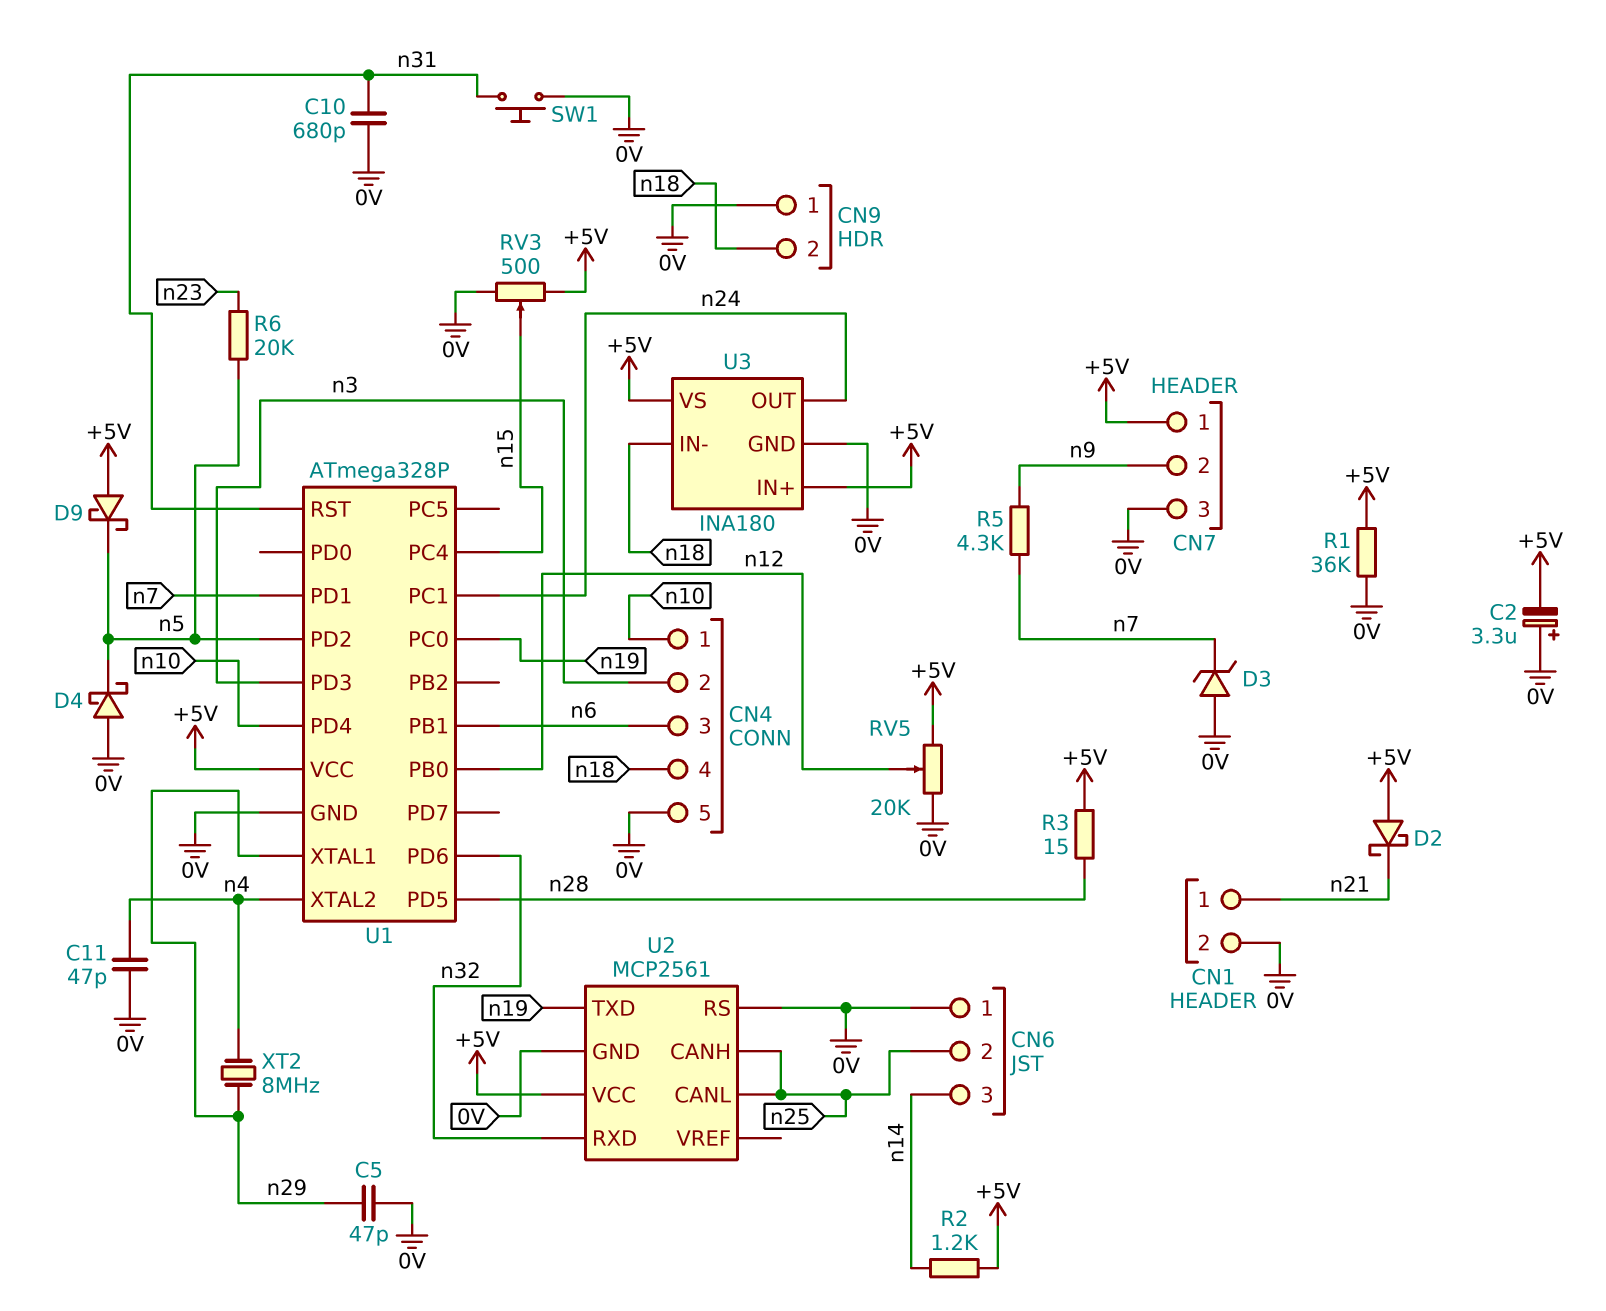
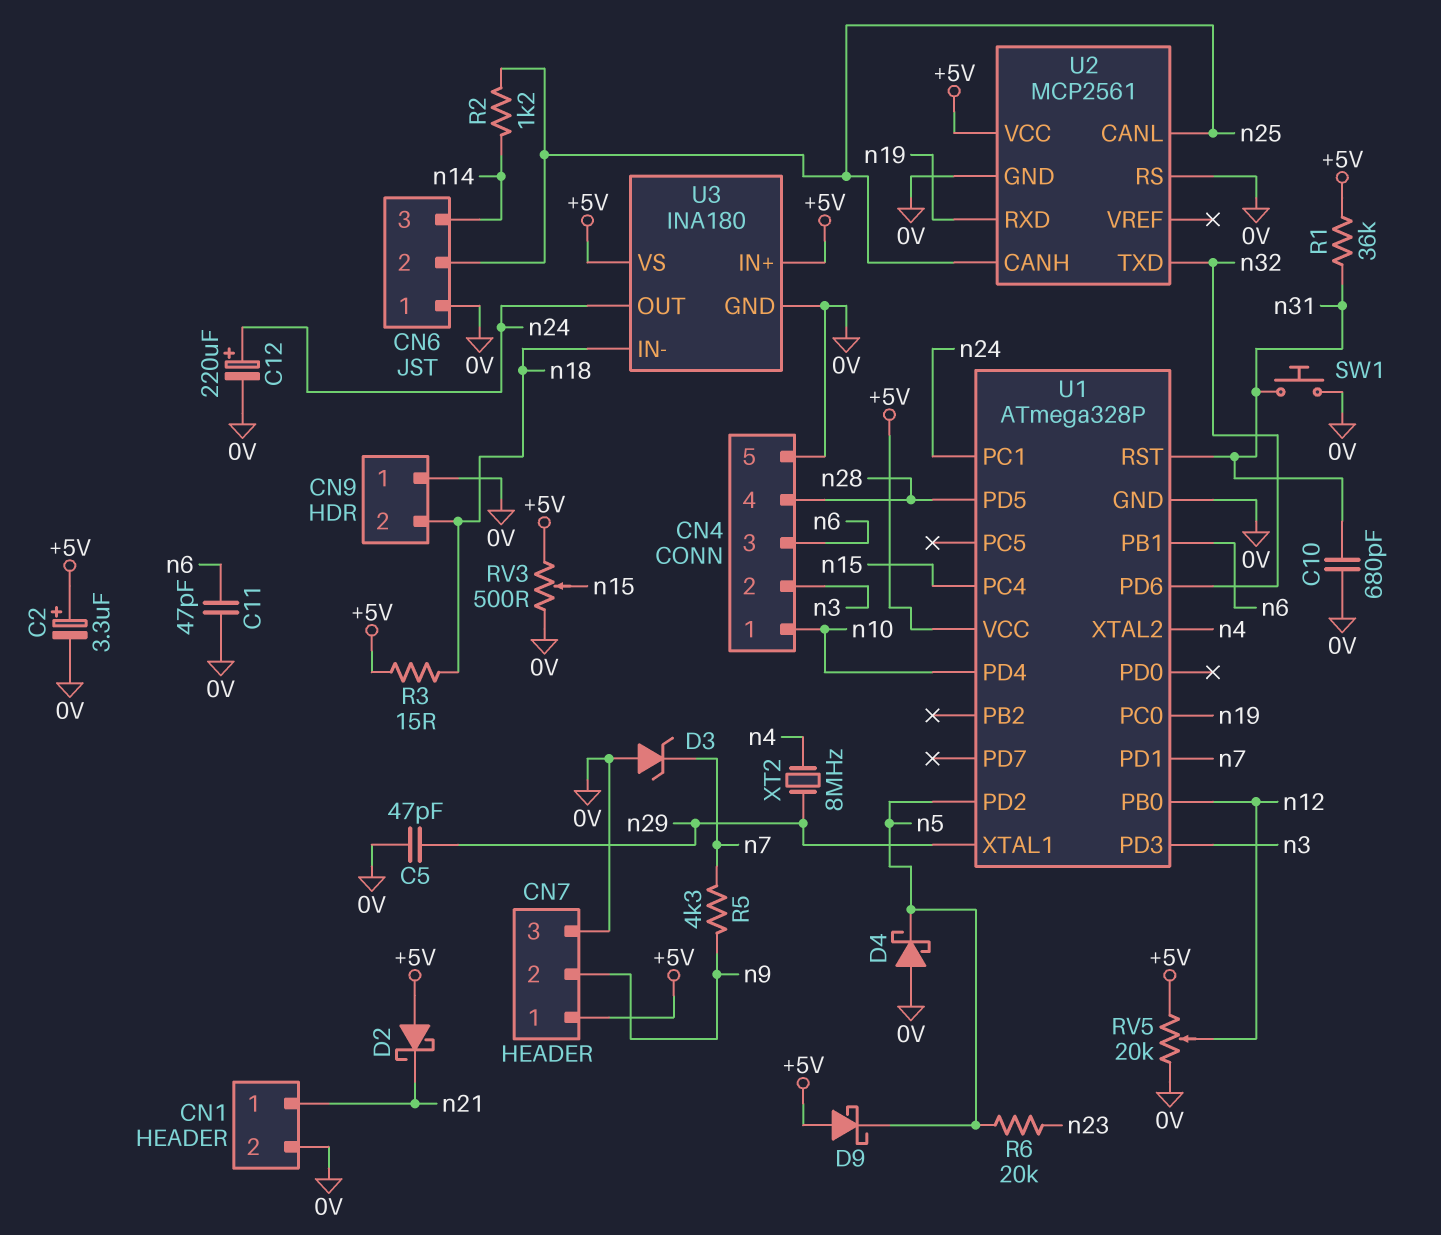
C2: 3.3uF (plus 0V, minus +5V) -> 3.3uF (plus +5V, minus 0V)
C11: 47pF (0V, n4) -> 47pF (0V, n6)
C12: none -> 220uF (plus n24, minus 0V)
CN4 pin 4: n18 -> n28
R1: 36k (+5V, 0V) -> 36k (+5V, n31)
R2: 1.2k (+5V, n14) -> 1.2k (n14, n25)
R3: 15 (+5V, n28) -> 15 (+5V, n18)
U2 pin RXD: n32 -> n19
U2 pin TXD: n19 -> n32

